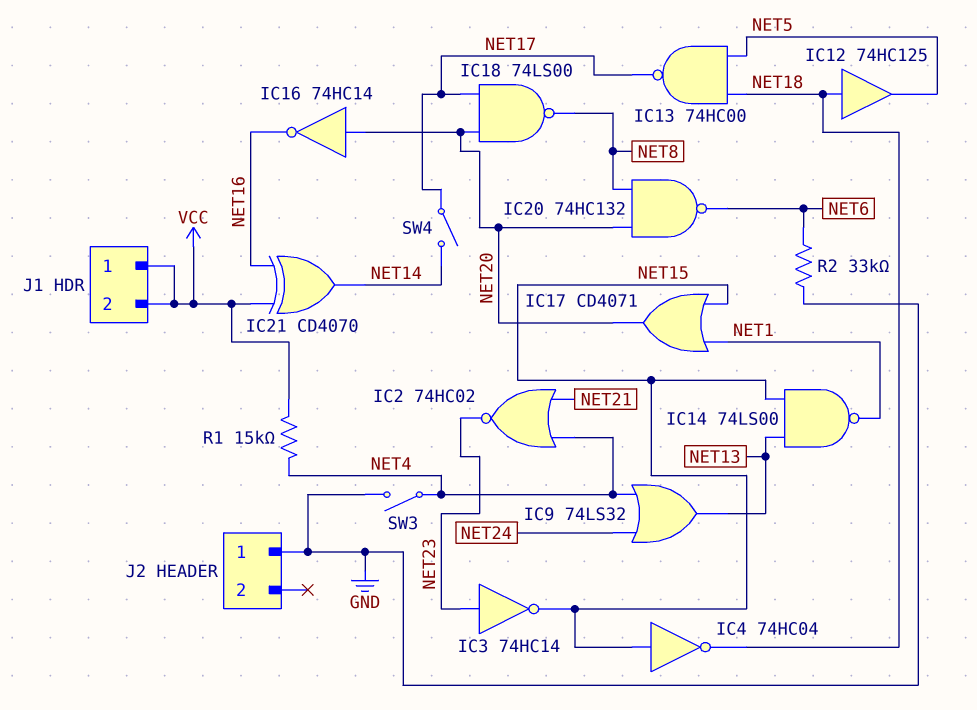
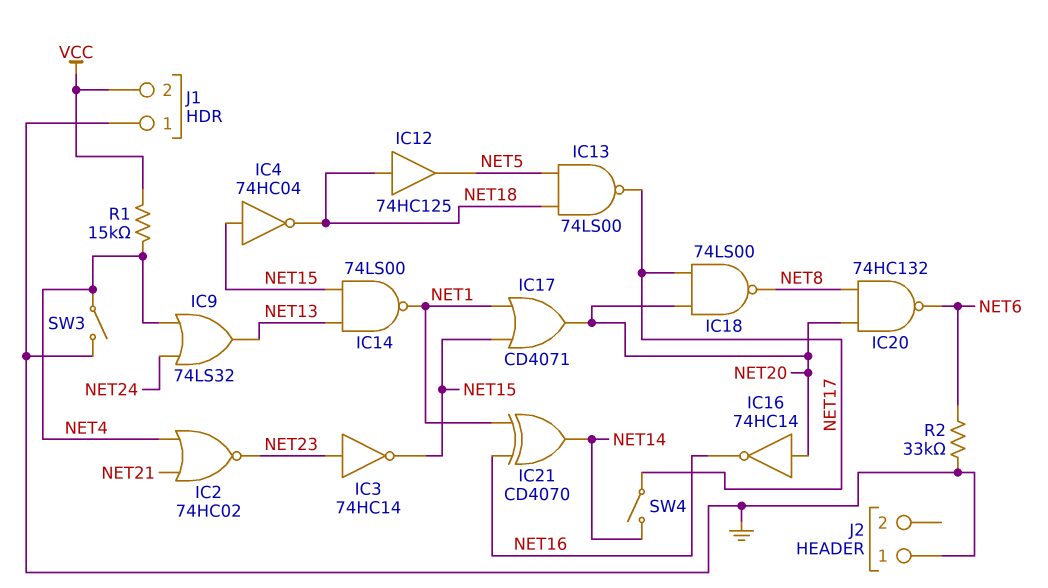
IC13: NAND 74HC00 (in NET5, in NET18, out NET17) -> NAND 74LS00 (in NET5, in NET18, out NET17)
IC21: XOR CD4070 (in NET16, in VCC, out NET14) -> XOR CD4070 (in NET1, in NET16, out NET14)
J1 pin 1: VCC -> GND

